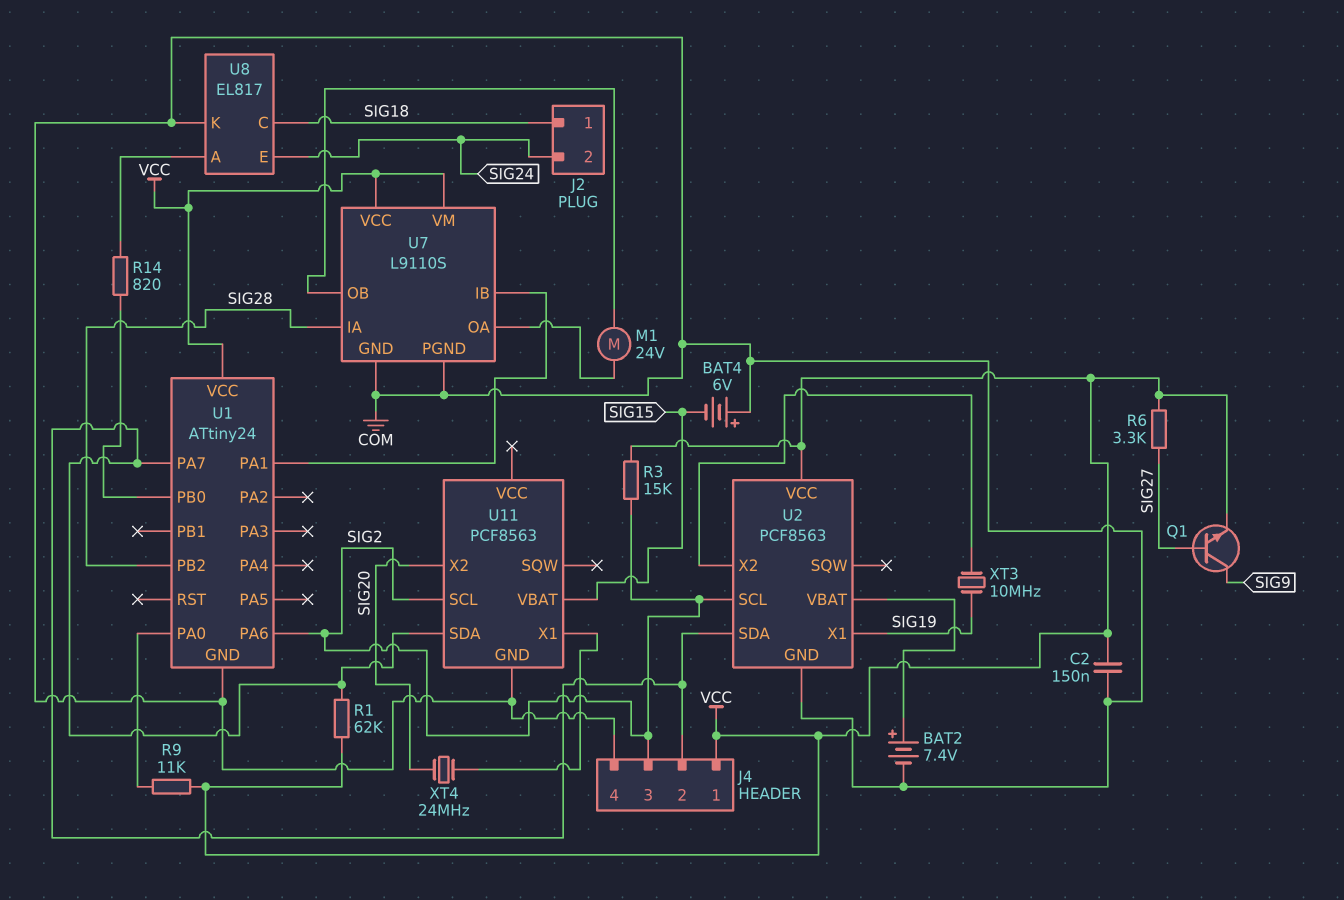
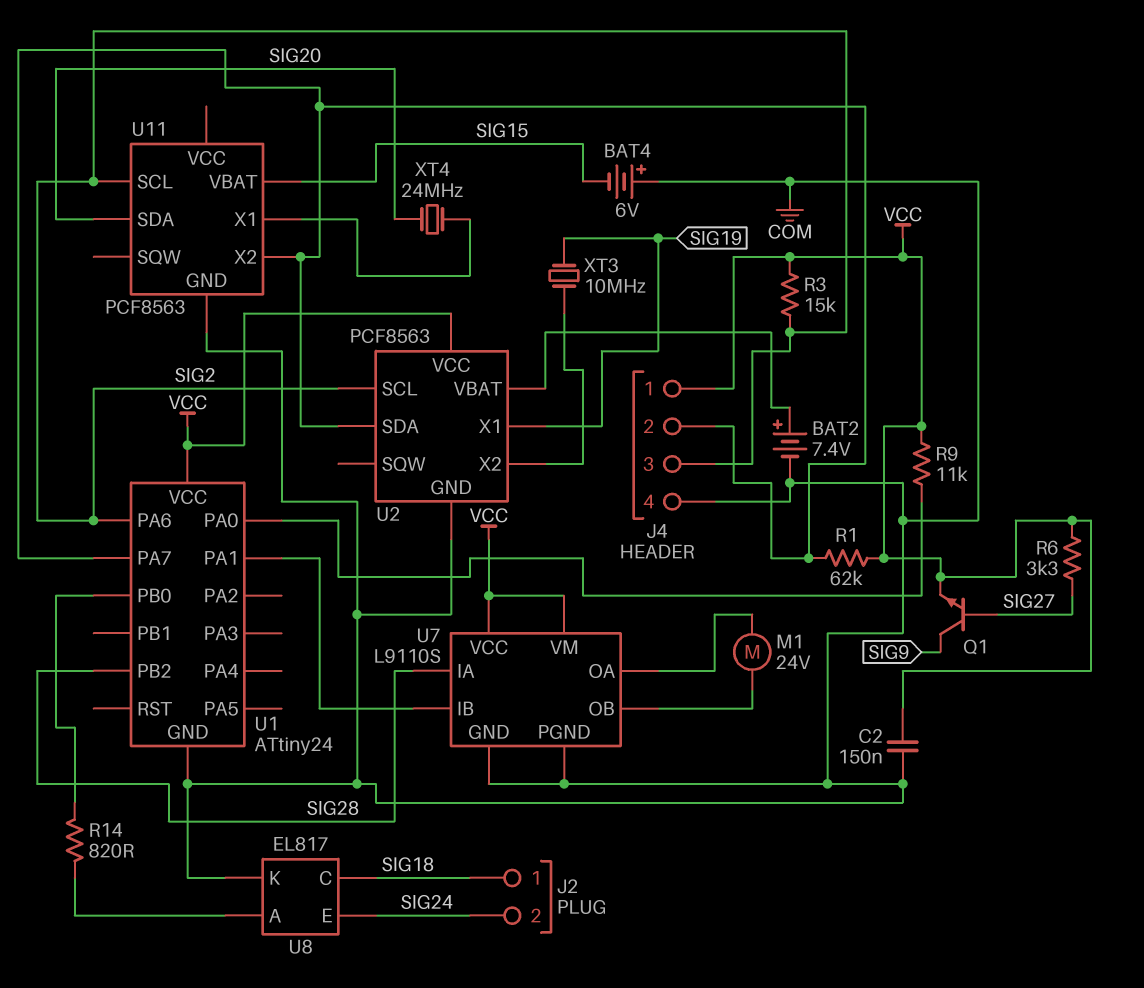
U11 pin SDA: J4/2 -> SIG20
U11 pin X2: SIG20 -> J4/2

